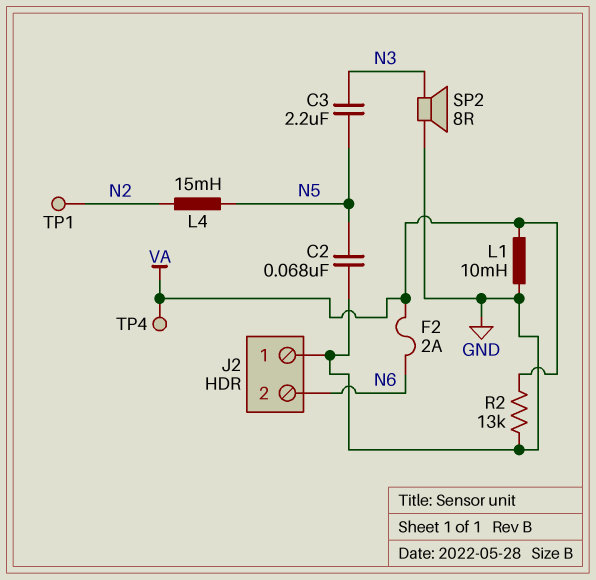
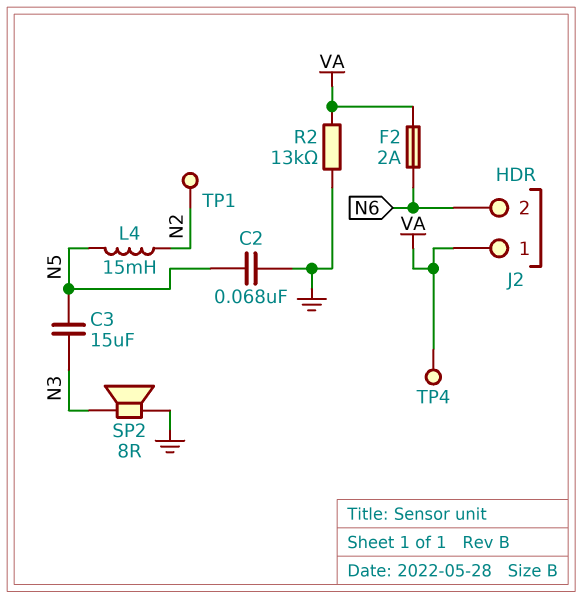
C3: 2.2uF (N3, N5) -> 15uF (N3, N5)
J2 pin 1: GND -> VA
L1: 10mH (GND, VA) -> none

